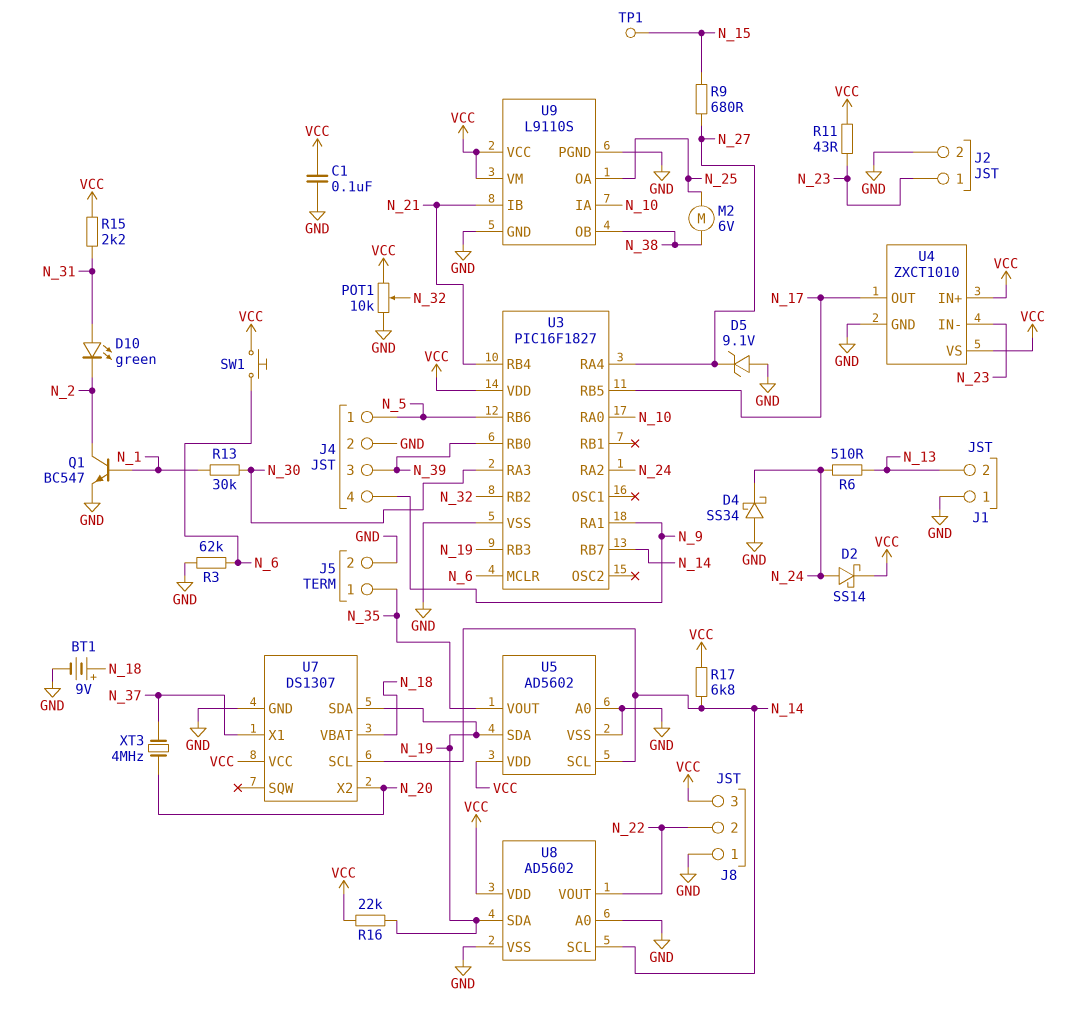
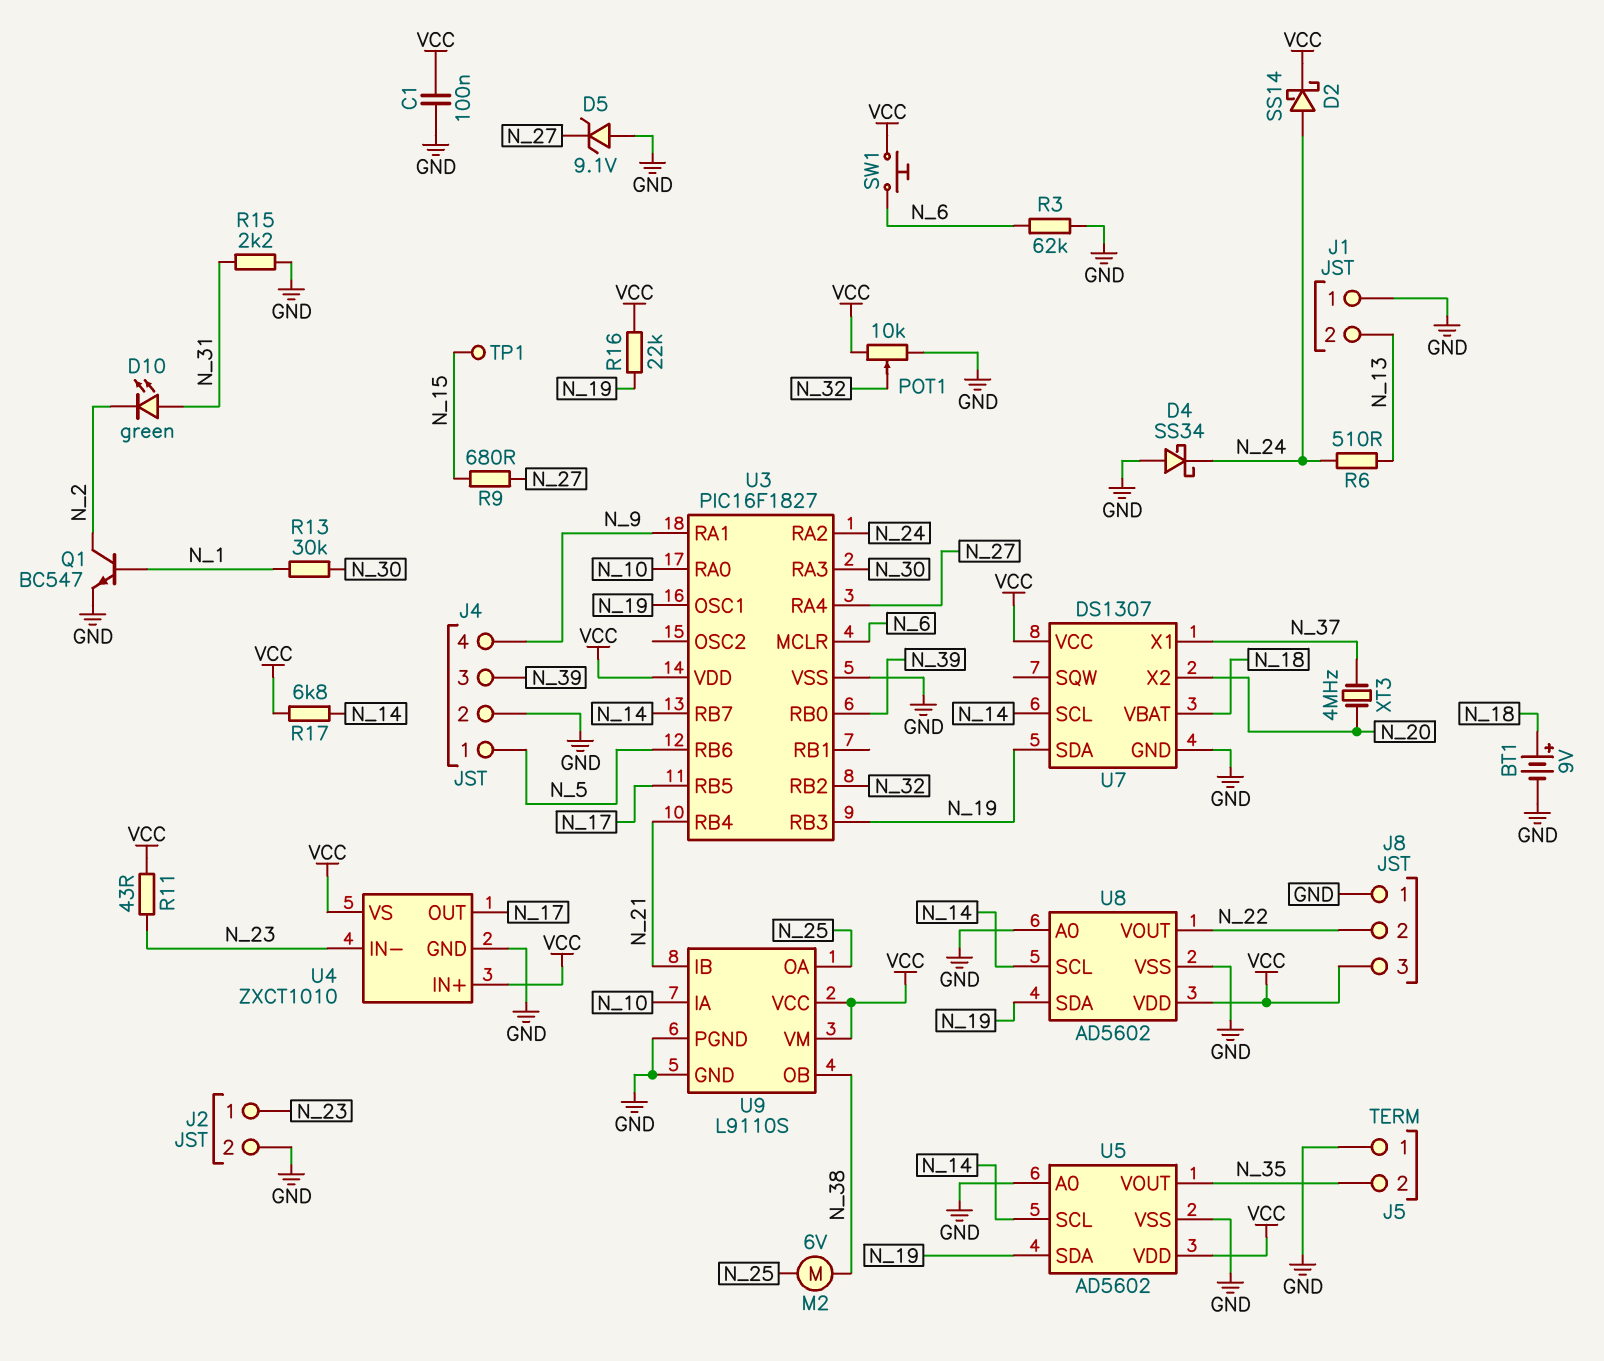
J5 pin 1: N_35 -> GND
J5 pin 2: GND -> N_35
R15: 2.2k (N_31, VCC) -> 2.2k (GND, N_31)
U3 pin OSC1: none -> N_19

